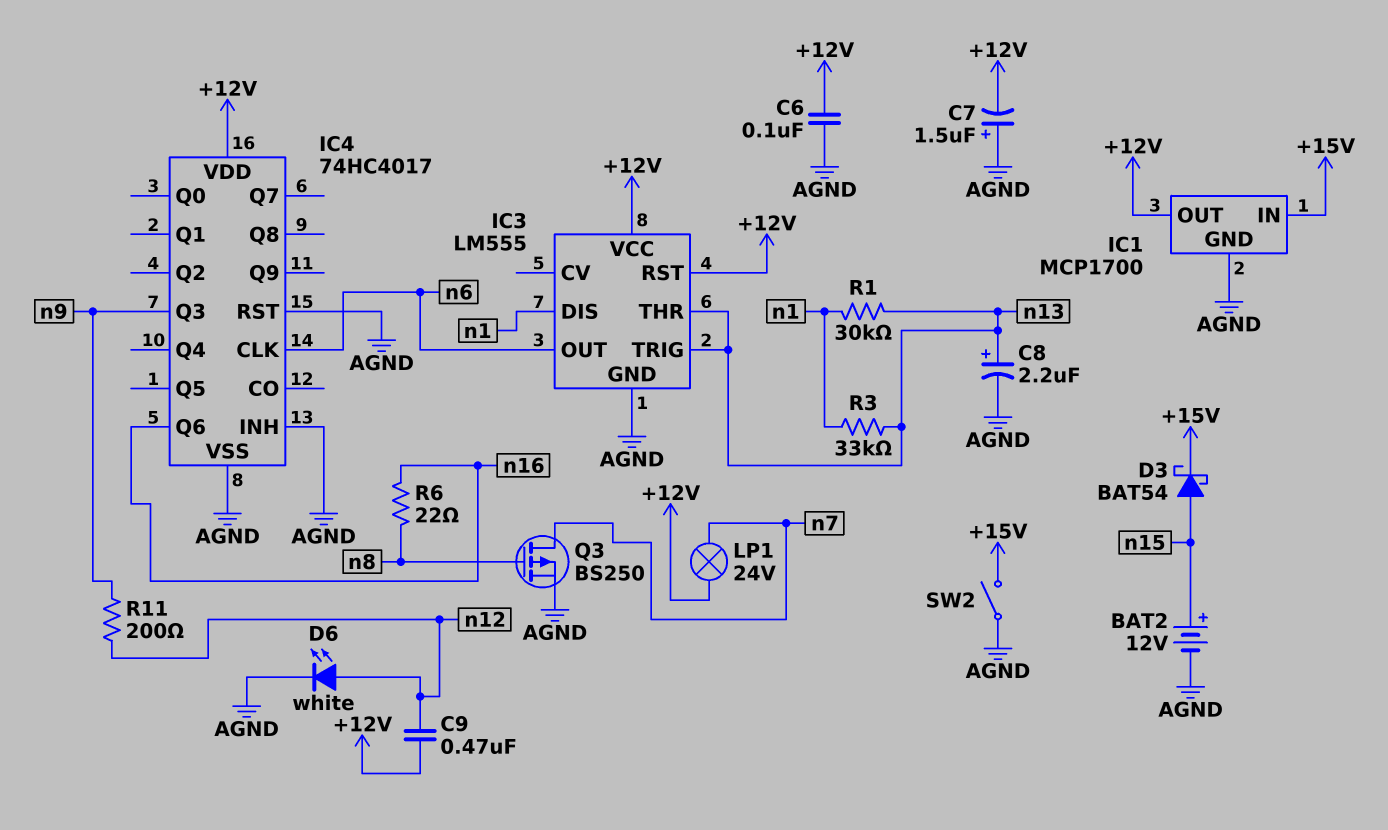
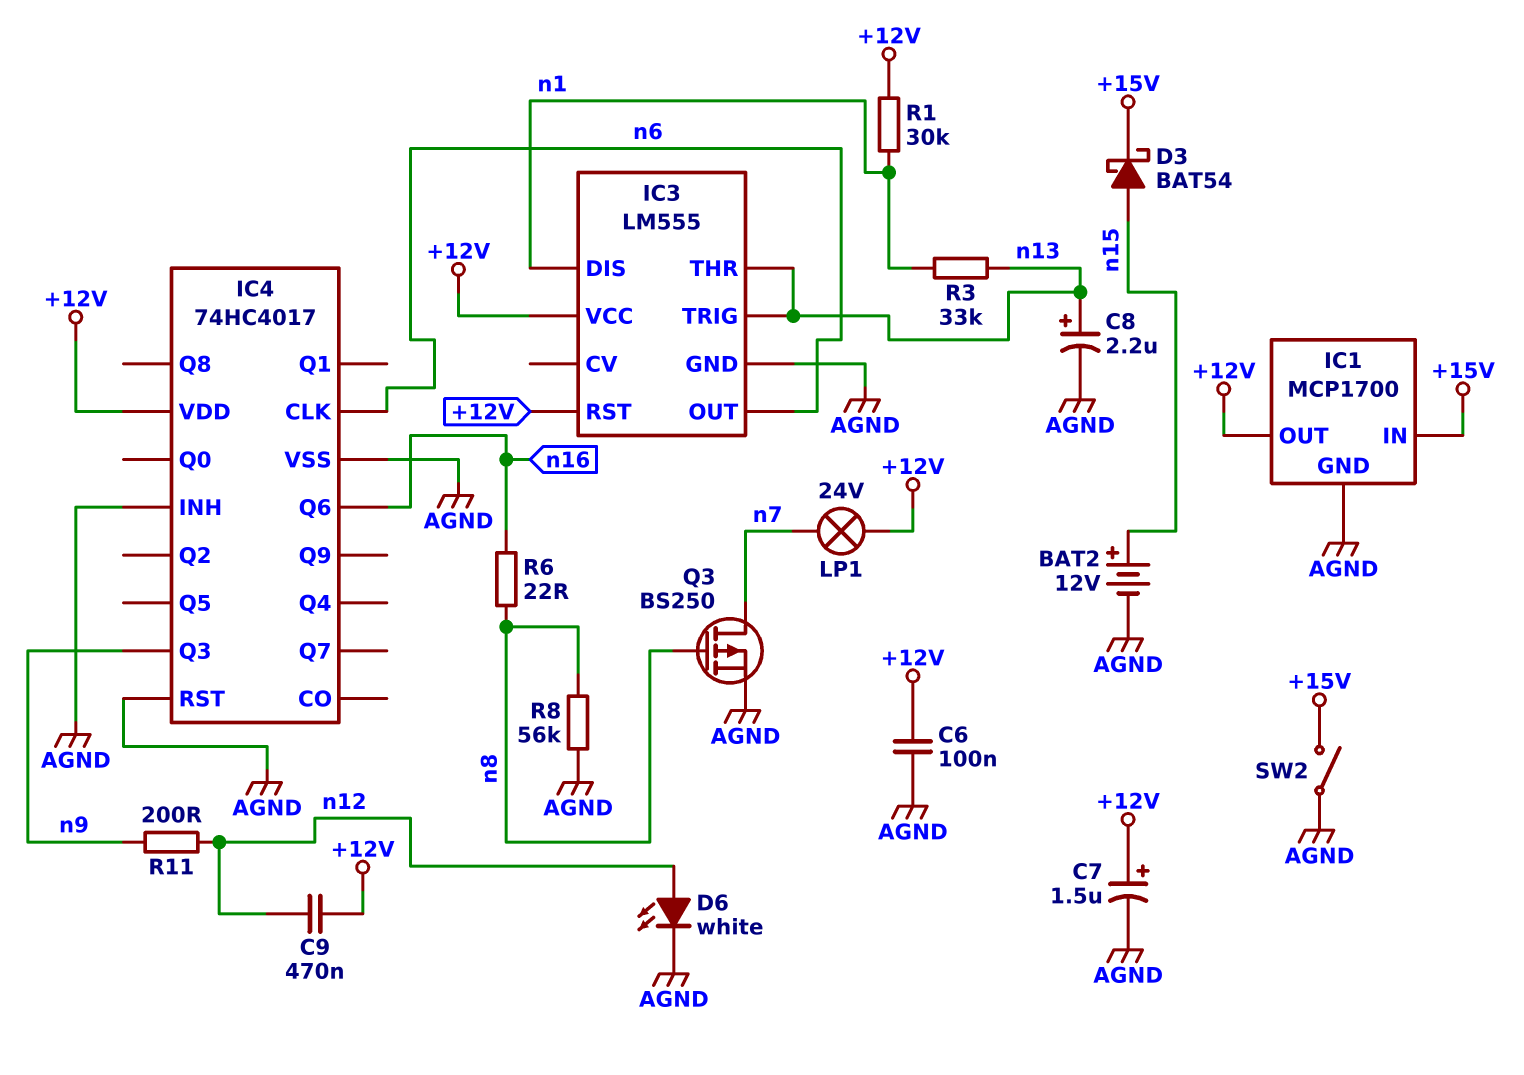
C7: 1.5uF (plus AGND, minus +12V) -> 1.5uF (plus +12V, minus AGND)
R1: 30k (n1, n13) -> 30k (+12V, n1)
R8: none -> 56k (AGND, n8)

